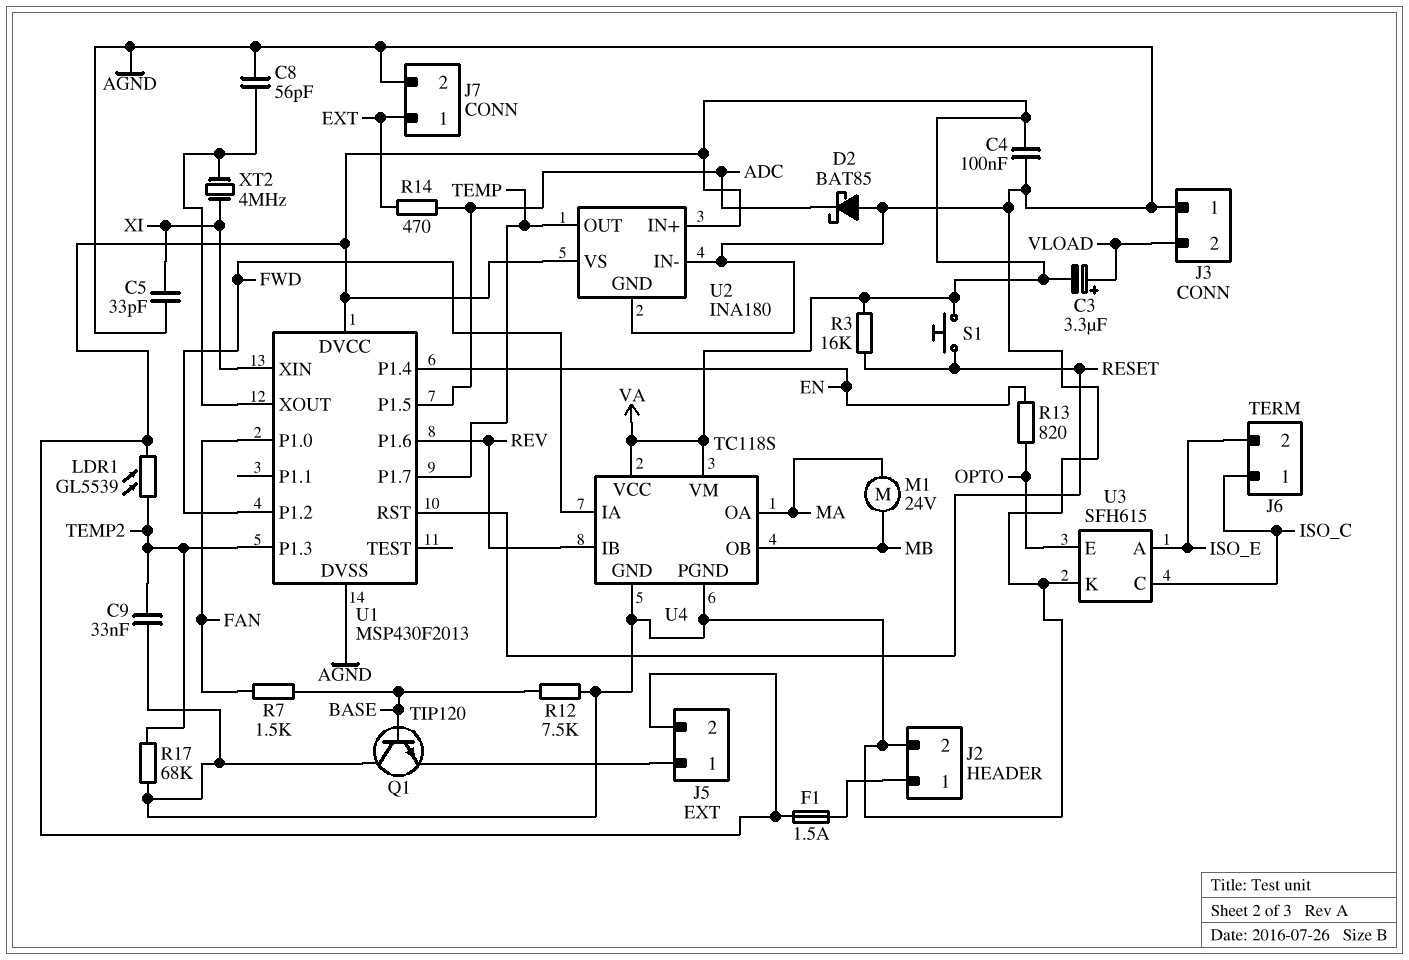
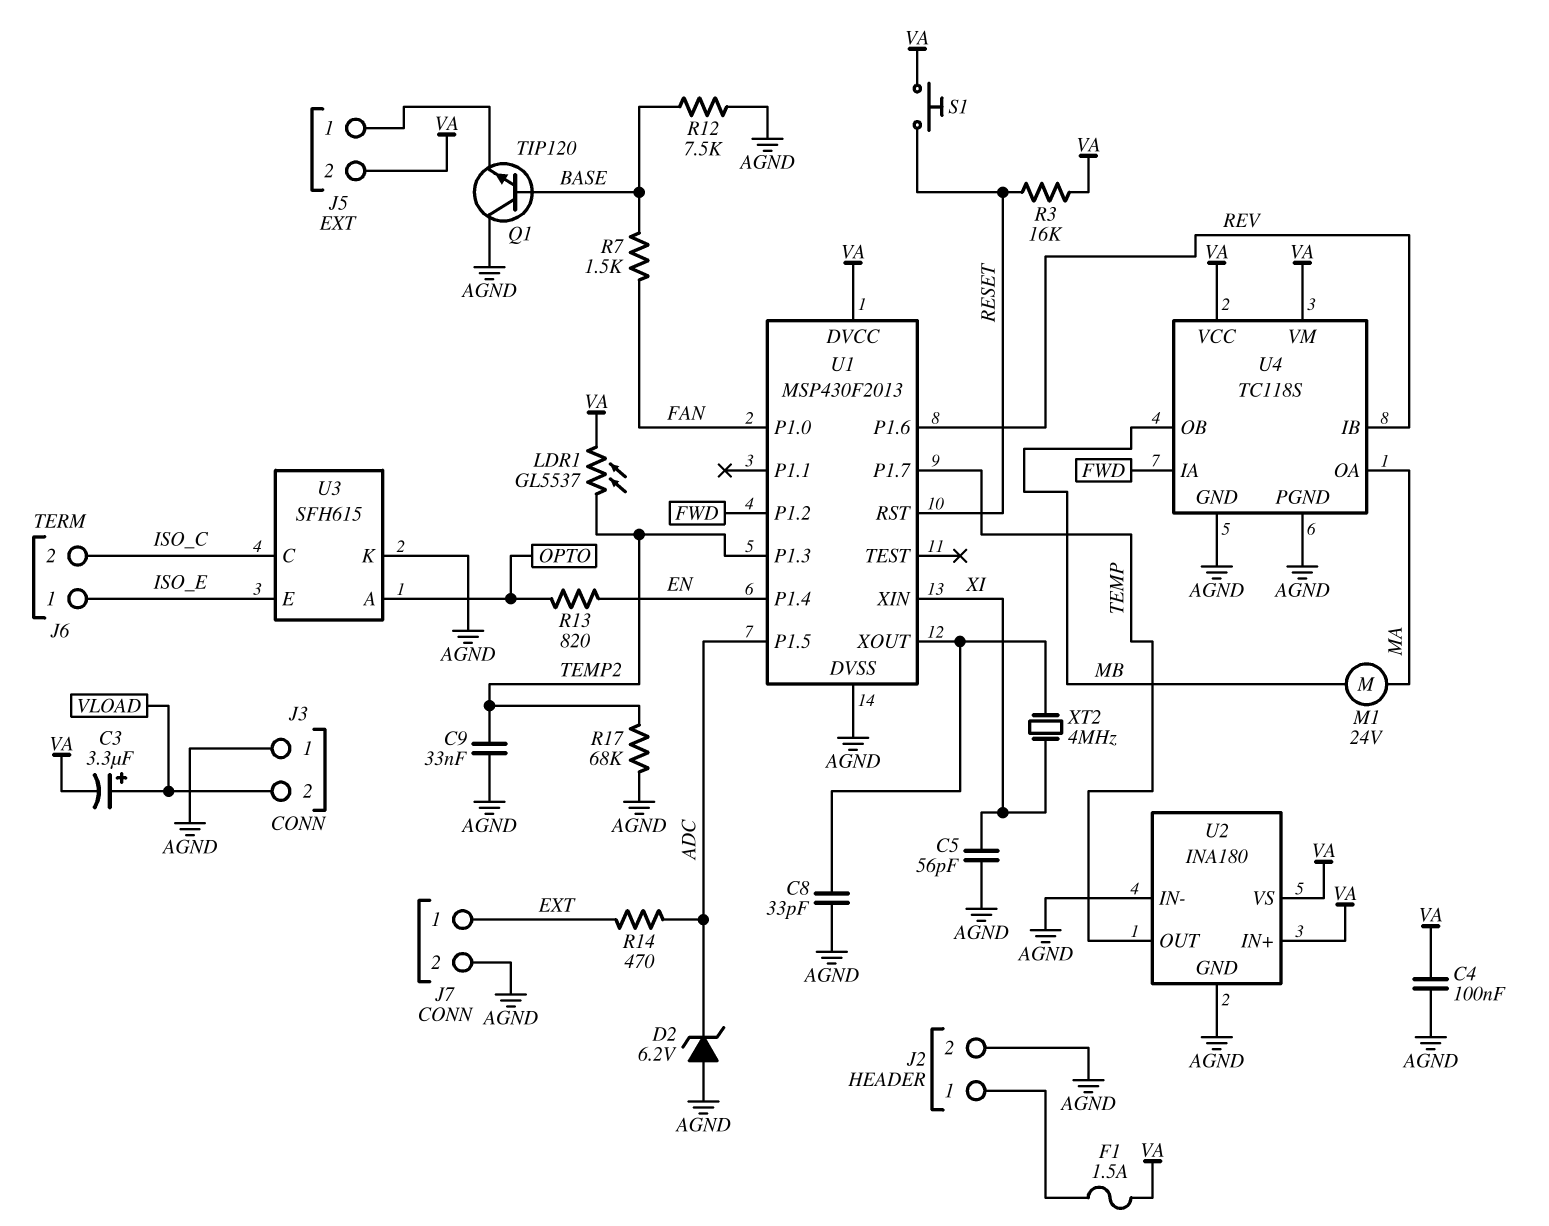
C5: 33pF (AGND, XI) -> 56pF (AGND, XI)
C8: 56pF (AGND, U1/XOUT) -> 33pF (AGND, U1/XOUT)
D2: schottky BAT85 (A AGND, K ADC) -> zener 6.2V (A AGND, K ADC)
J6 pin 1: ISO_C -> ISO_E
J6 pin 2: ISO_E -> ISO_C
LDR1: GL5539 (TEMP2, VA) -> GL5537 (TEMP2, VA)
U3 pin A: ISO_E -> OPTO
U3 pin E: OPTO -> ISO_E

